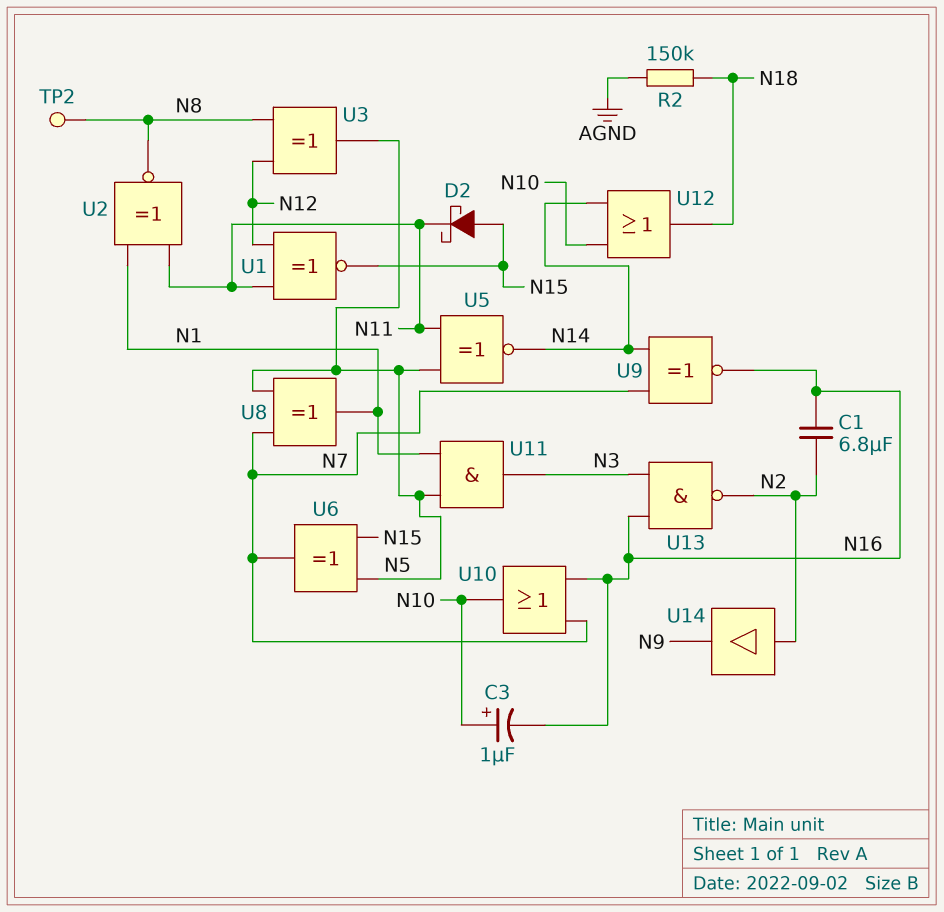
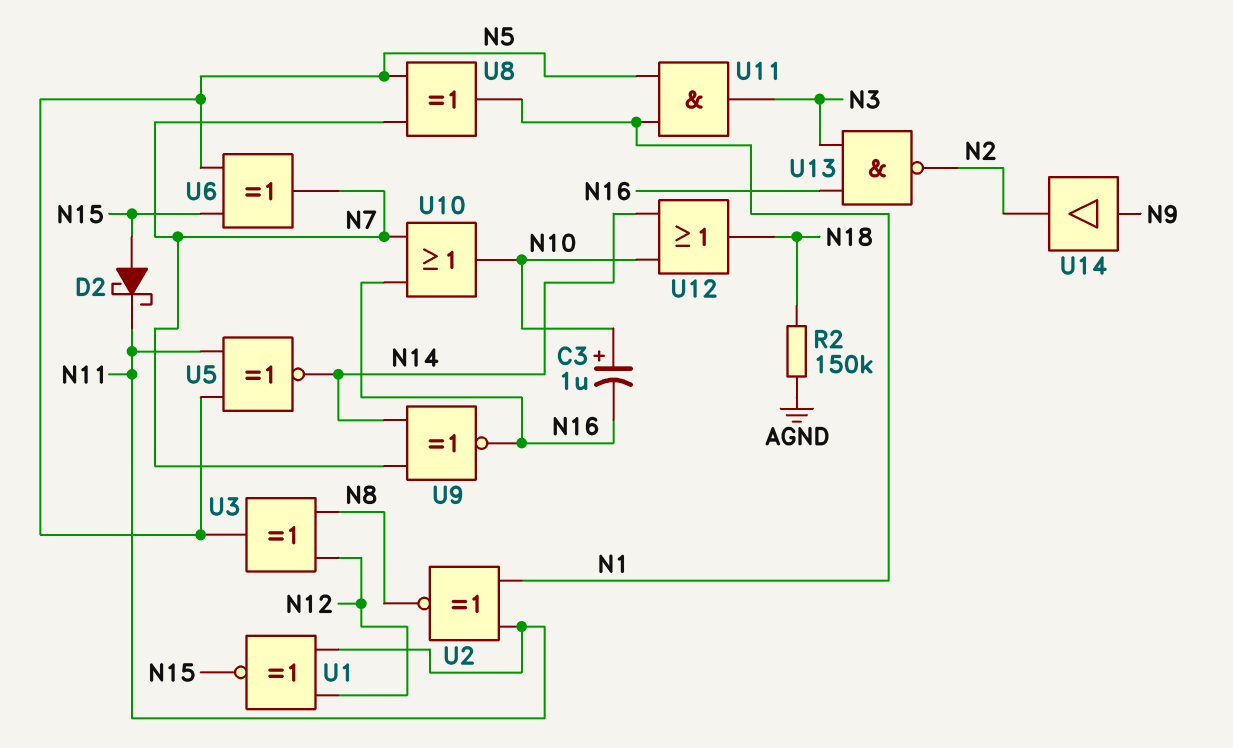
C1: 6.8uF (N2, N16) -> none
TP2: test point (N8) -> none
U14: buffer (in N2, out N9) -> buffer (in N9, out N2)

